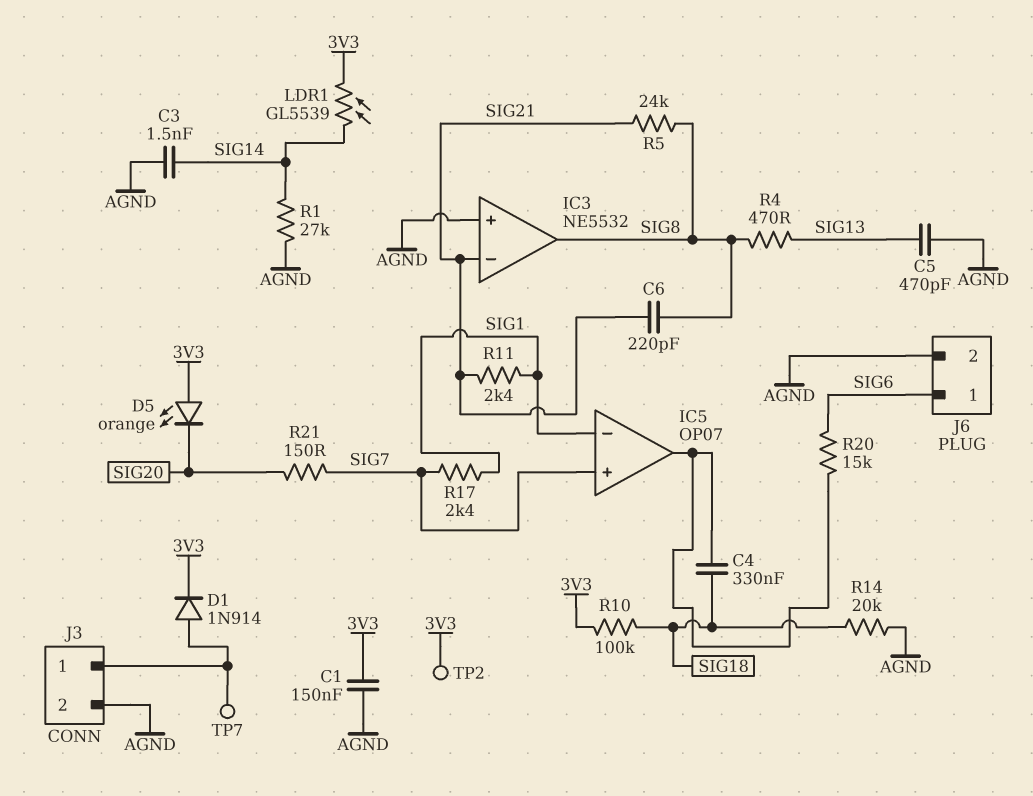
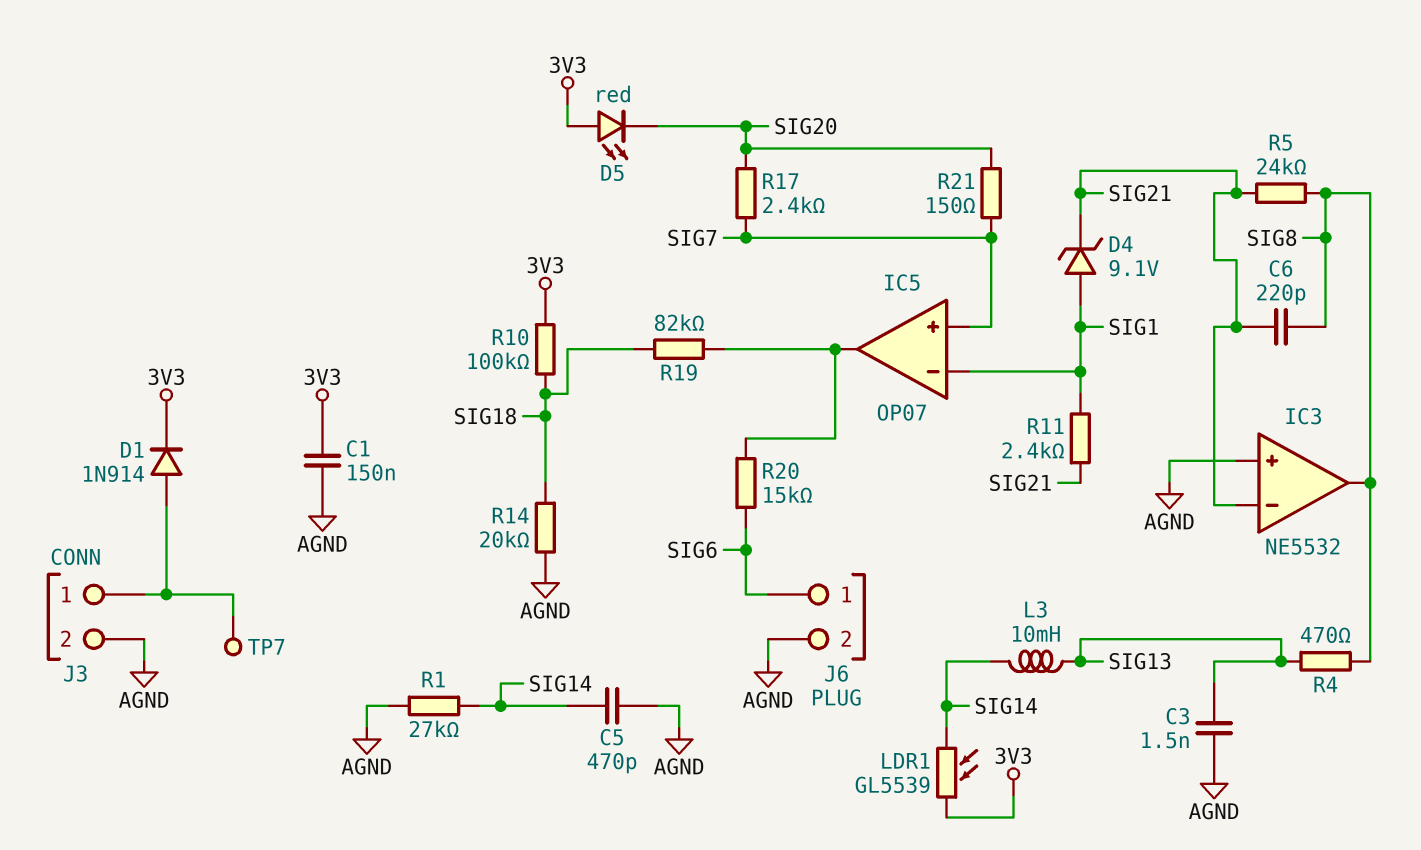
C3: 1.5nF (AGND, SIG14) -> 1.5nF (AGND, SIG13)
C4: 330nF (IC5/out, SIG18) -> none
C5: 470pF (AGND, SIG13) -> 470pF (AGND, SIG14)
D4: none -> zener 9.1V (A SIG1, K SIG21)
D5: LED orange (A 3V3, K SIG20) -> LED red (A 3V3, K SIG20)
L3: none -> 10mH (SIG13, SIG14)
R17: 2.4k (SIG1, SIG7) -> 2.4k (SIG7, SIG20)
R19: none -> 82k (IC5/out, SIG18)
TP2: test point (3V3) -> none

